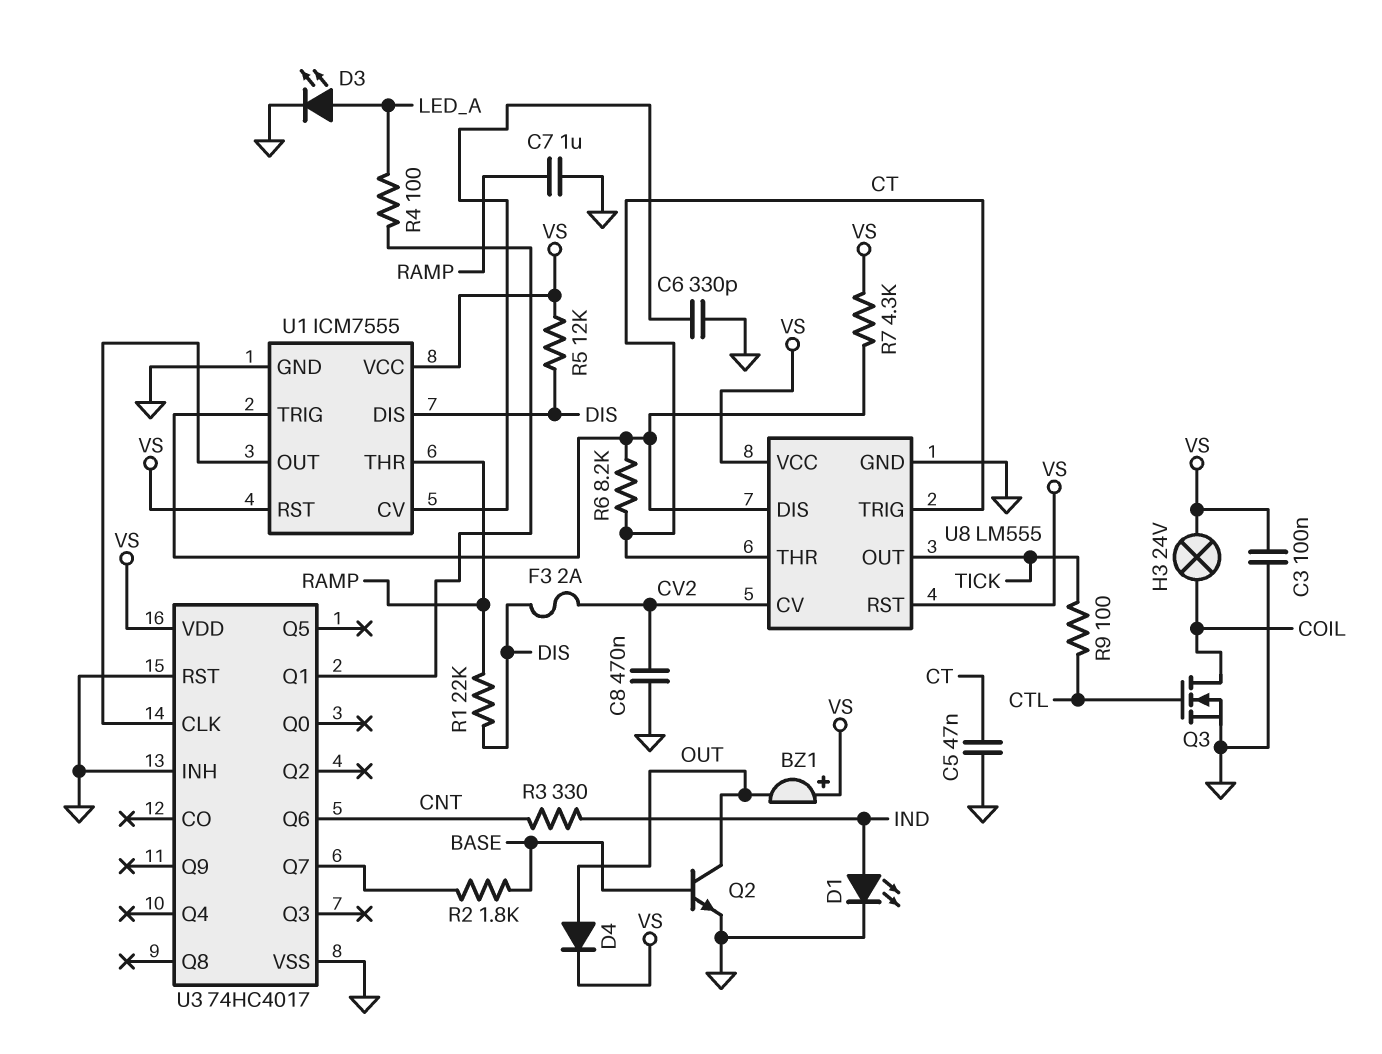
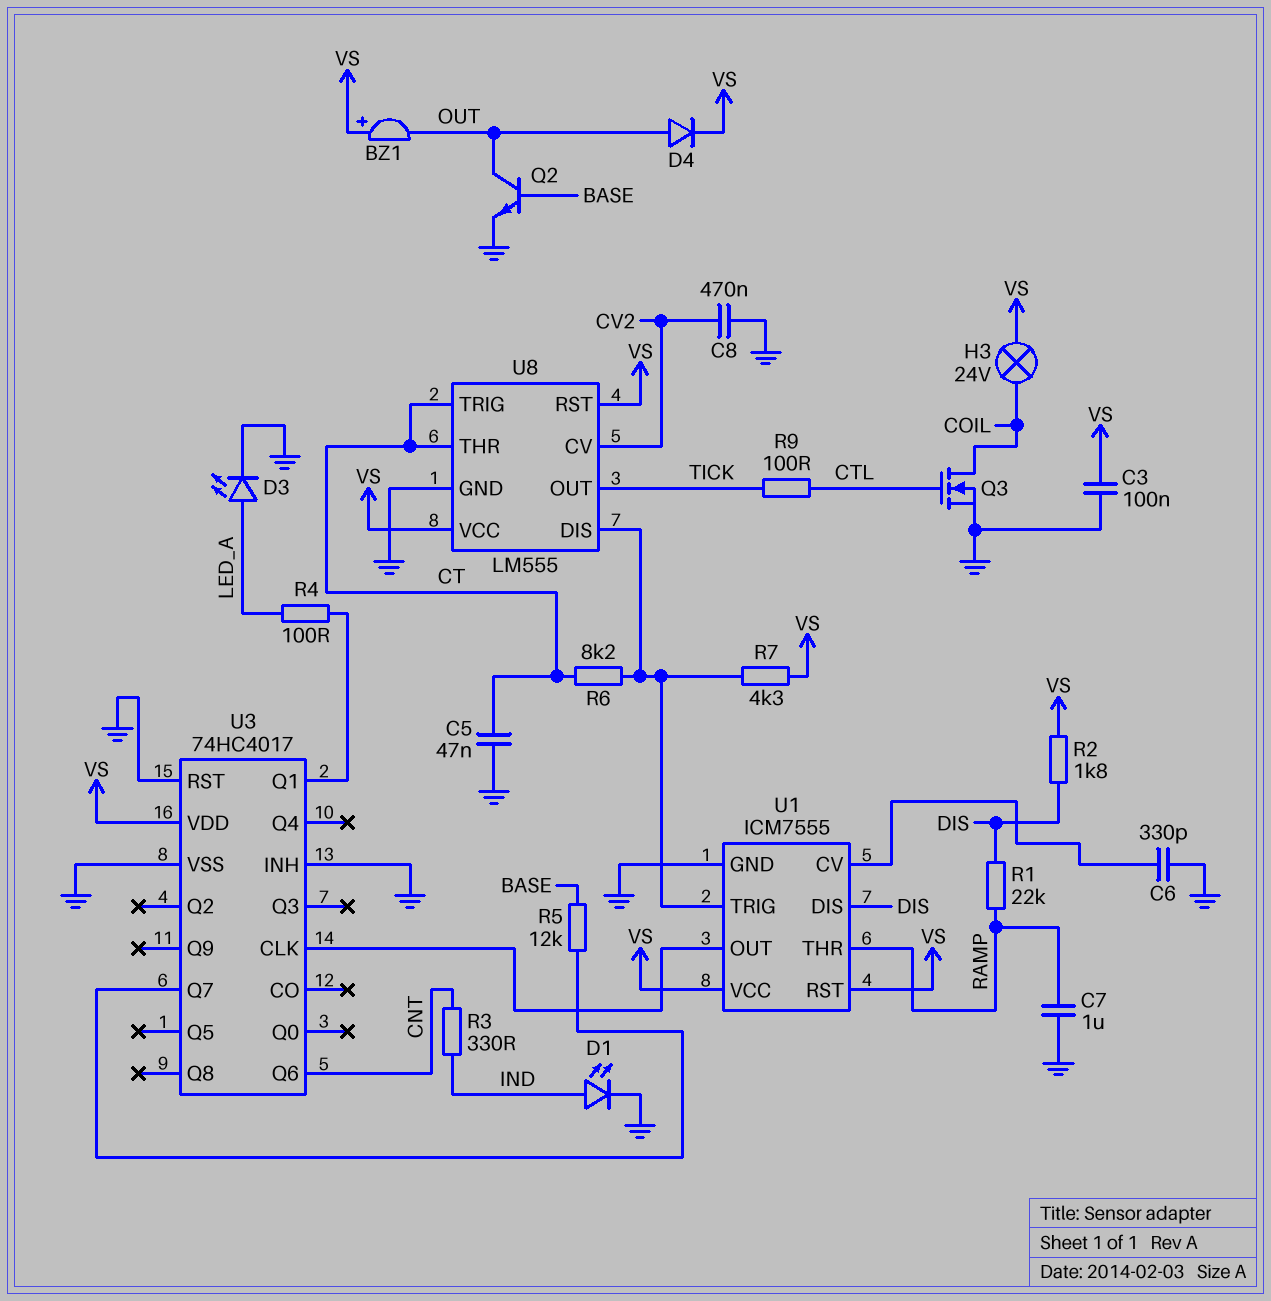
F3: 2A (CV2, DIS) -> none
R2: 1.8k (BASE, U3/Q7) -> 1.8k (DIS, VS)
R5: 12k (DIS, VS) -> 12k (BASE, U3/Q7)

